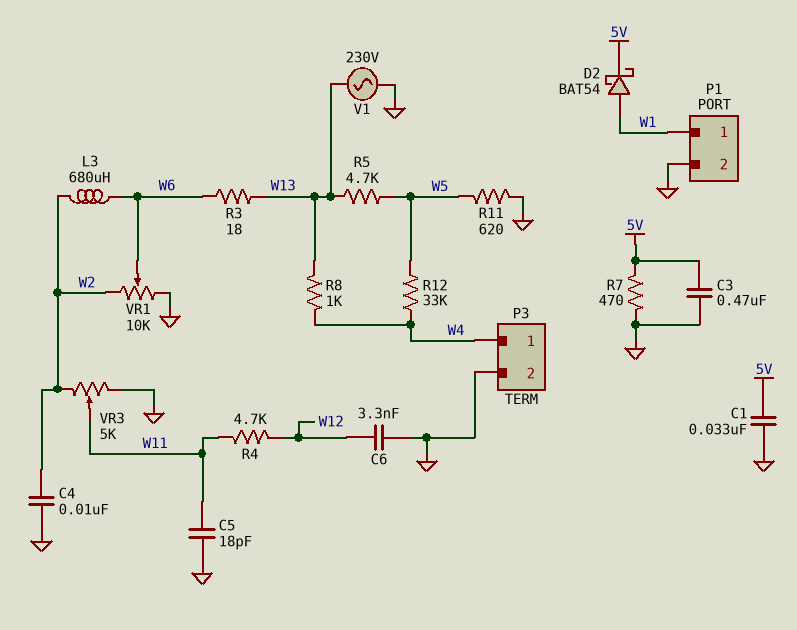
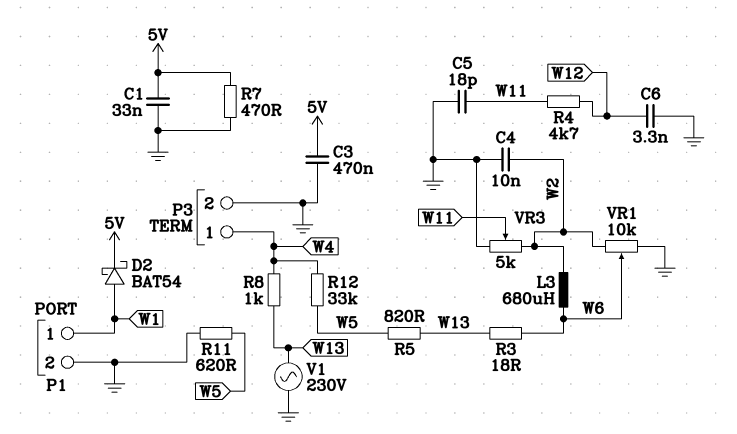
R5: 4.7k (W5, W13) -> 820 (W5, W13)

